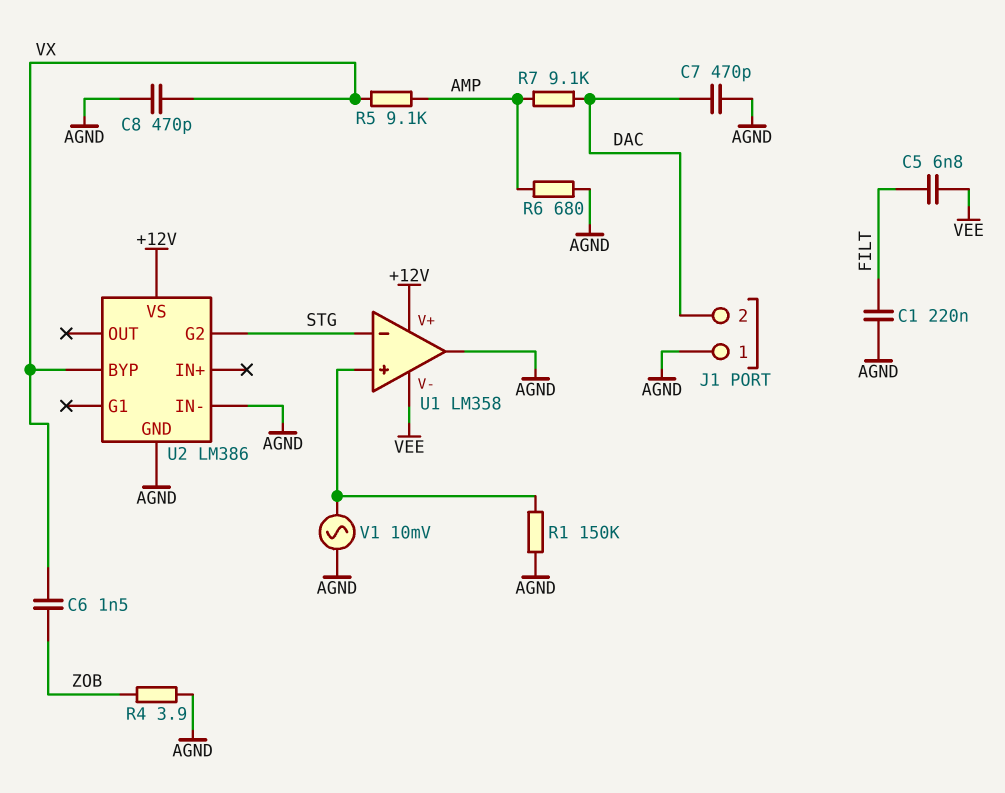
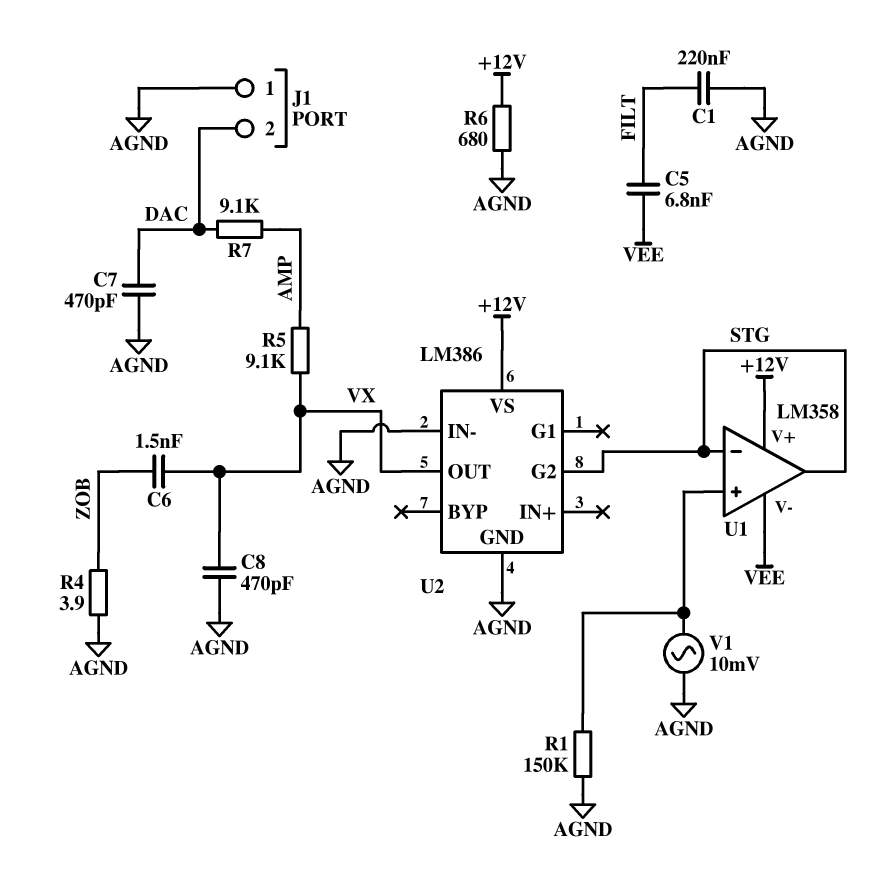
R6: 680 (AGND, AMP) -> 680 (+12V, AGND)
U1 pin out: AGND -> STG
U2 pin BYP: VX -> none
U2 pin OUT: none -> VX

